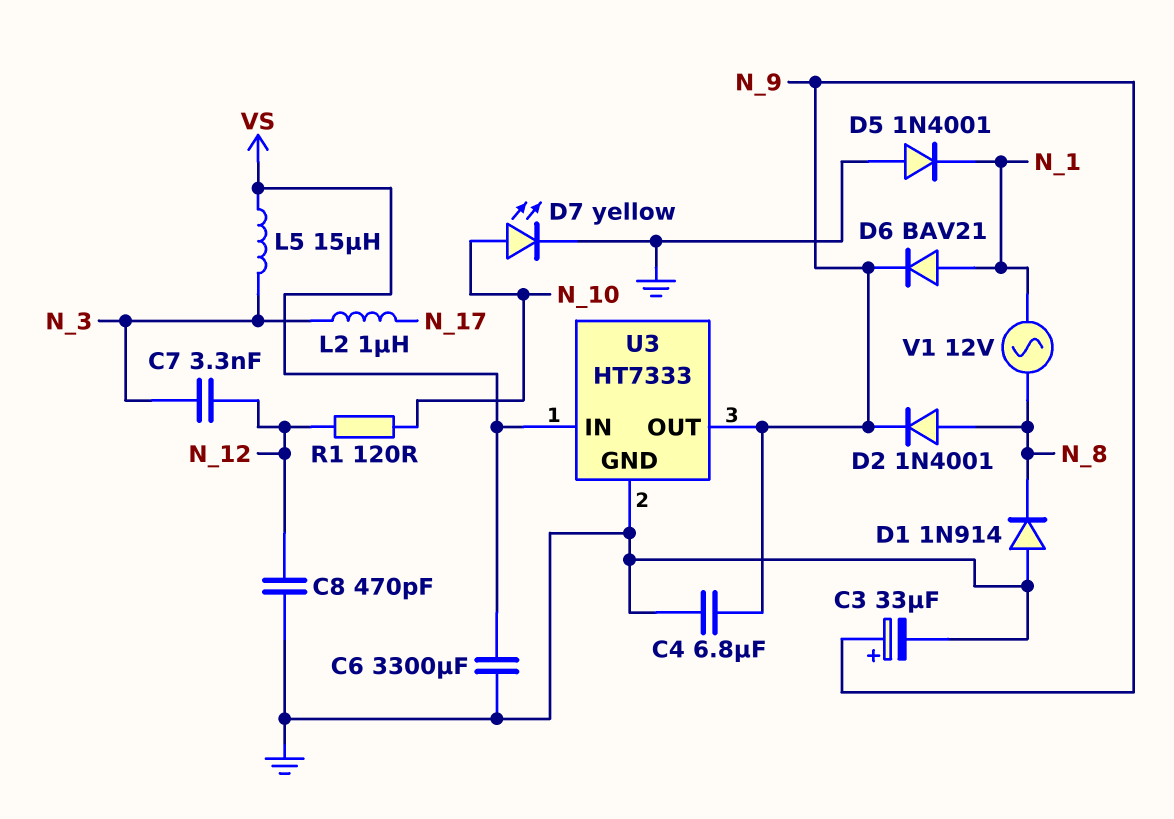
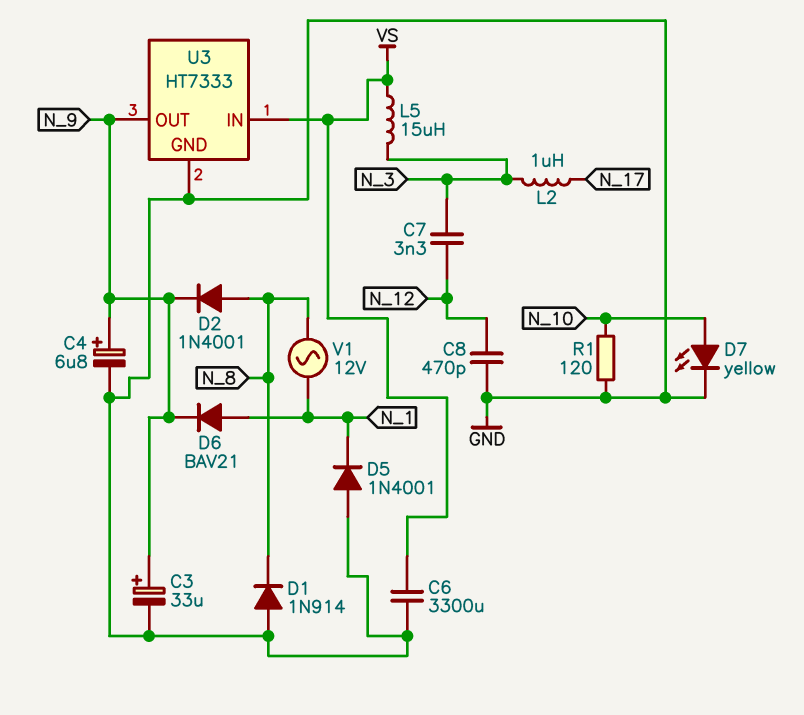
C4: 6.8uF (GND, N_9) -> 6.8uF (plus N_9, minus GND)
R1: 120 (N_10, N_12) -> 120 (GND, N_10)

